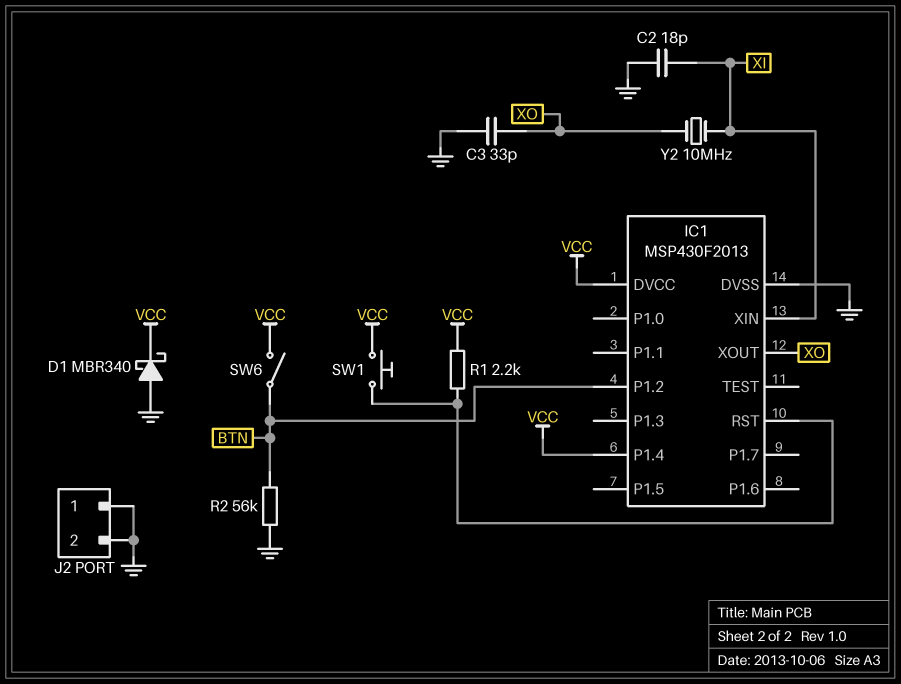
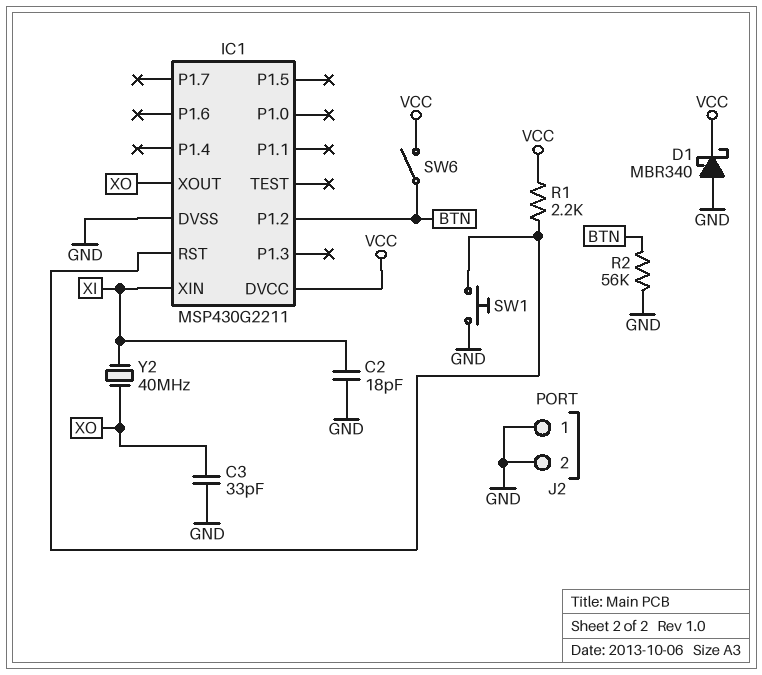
IC1: MSP430F2013 -> MSP430G2211
IC1 pin P1.4: VCC -> none
SW1: button (IC1/RST, VCC) -> button (GND, IC1/RST)
Y2: 10MHz (XI, XO) -> 40MHz (XI, XO)

